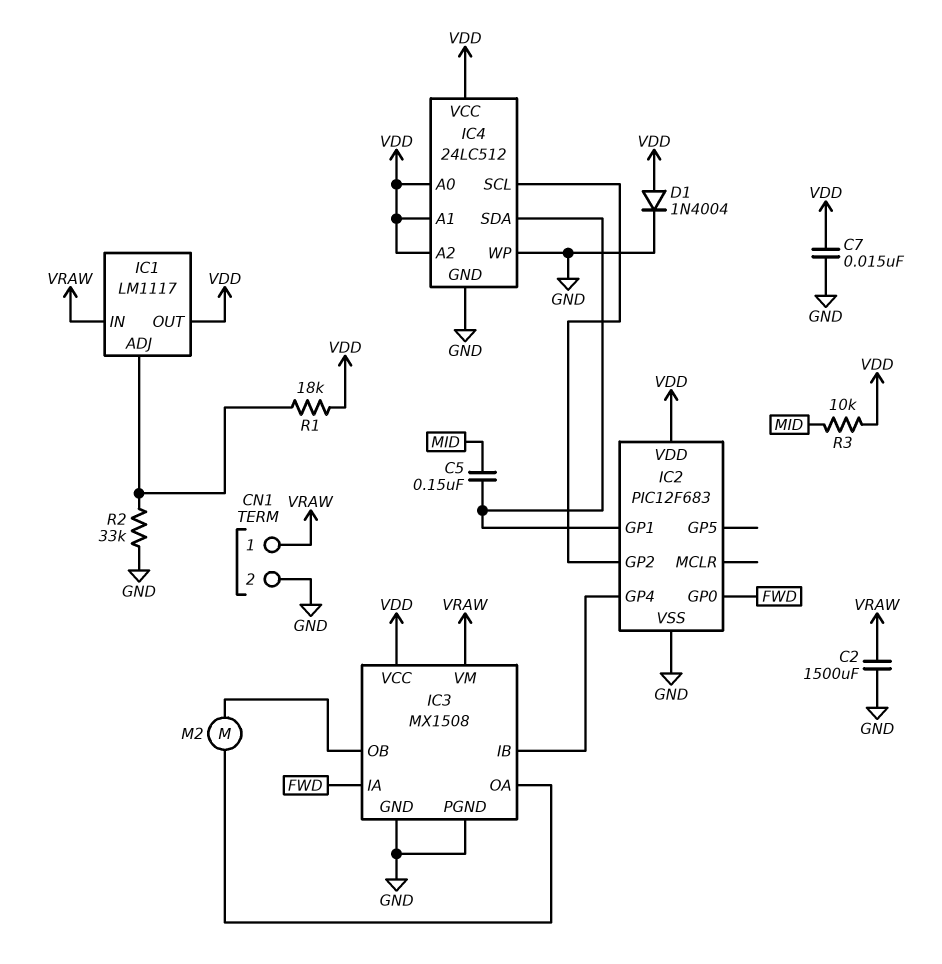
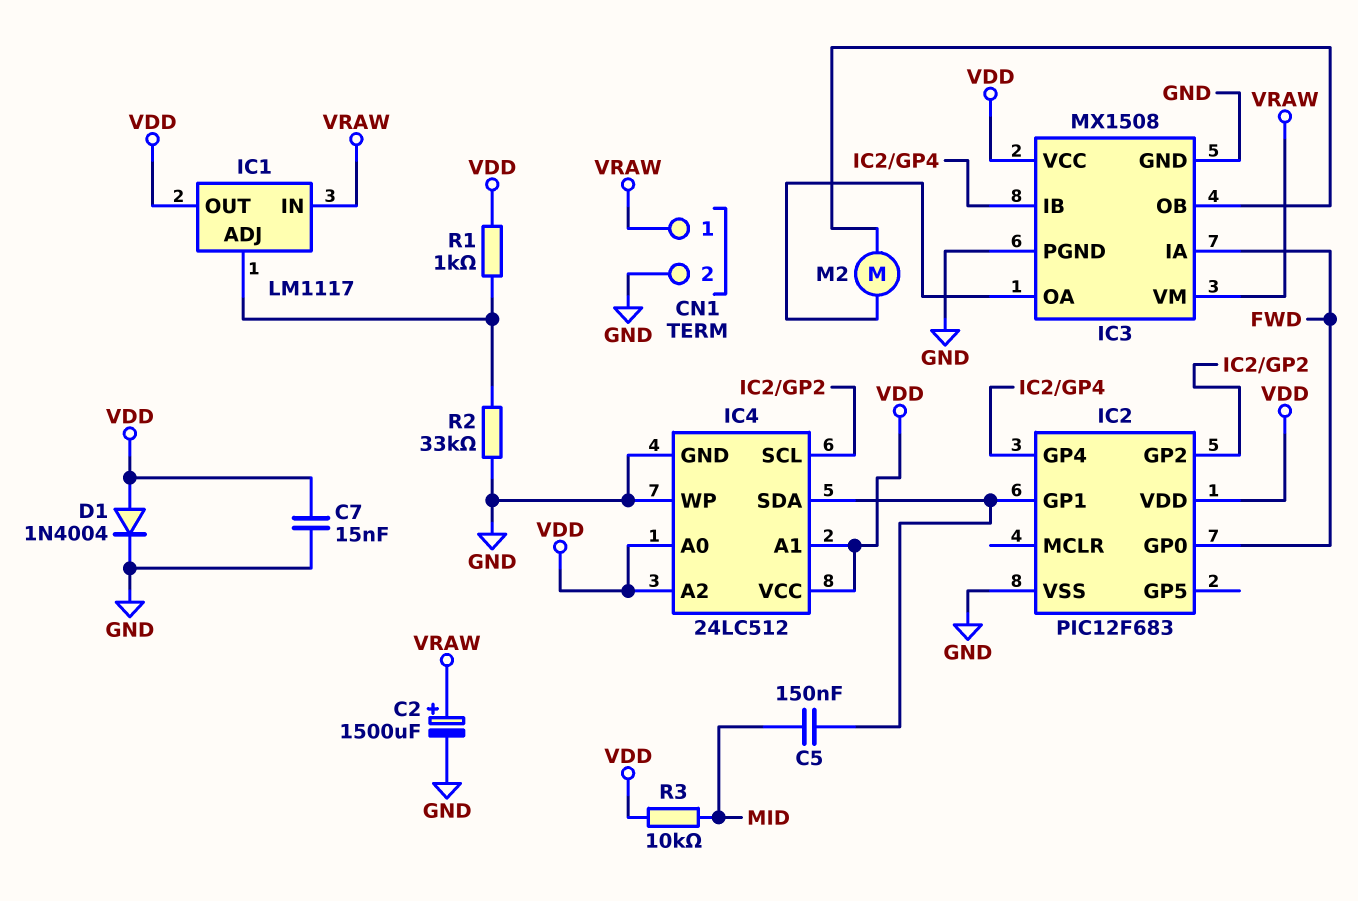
C2: 1500uF (GND, VRAW) -> 1500uF (plus VRAW, minus GND)
R1: 18k (IC1/ADJ, VDD) -> 1k (IC1/ADJ, VDD)

